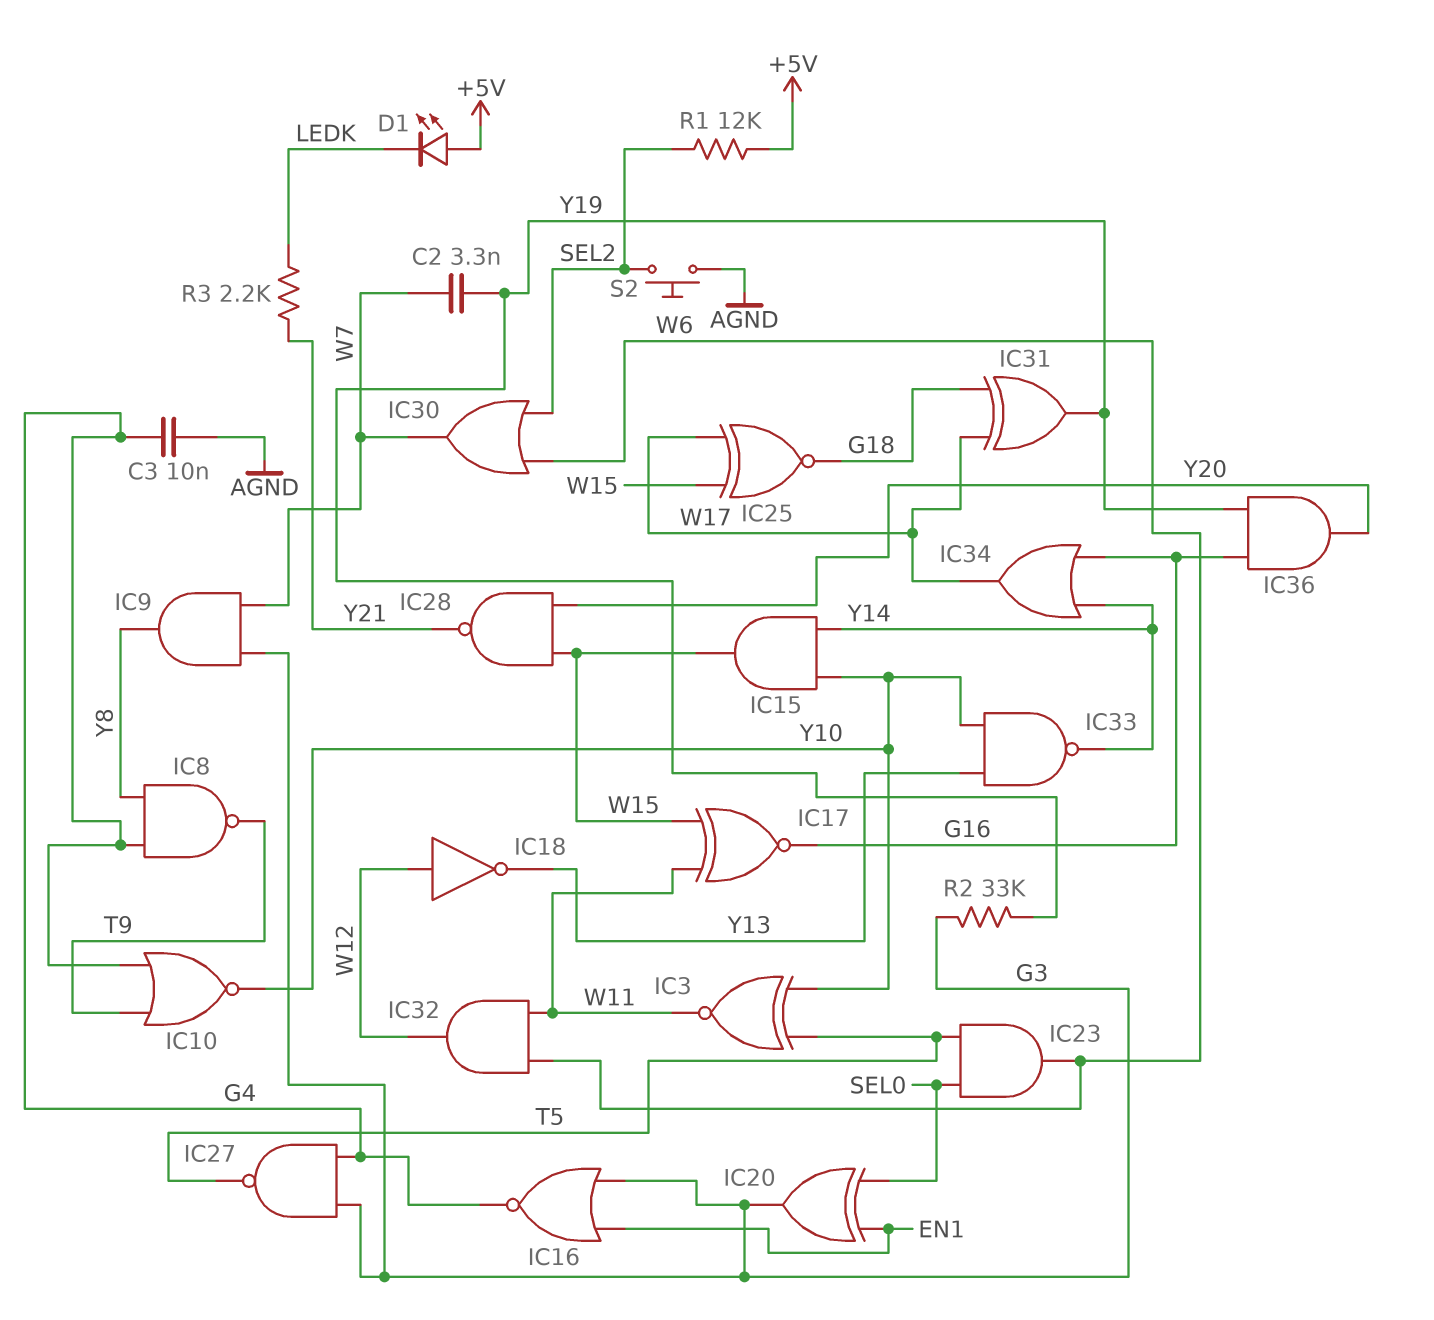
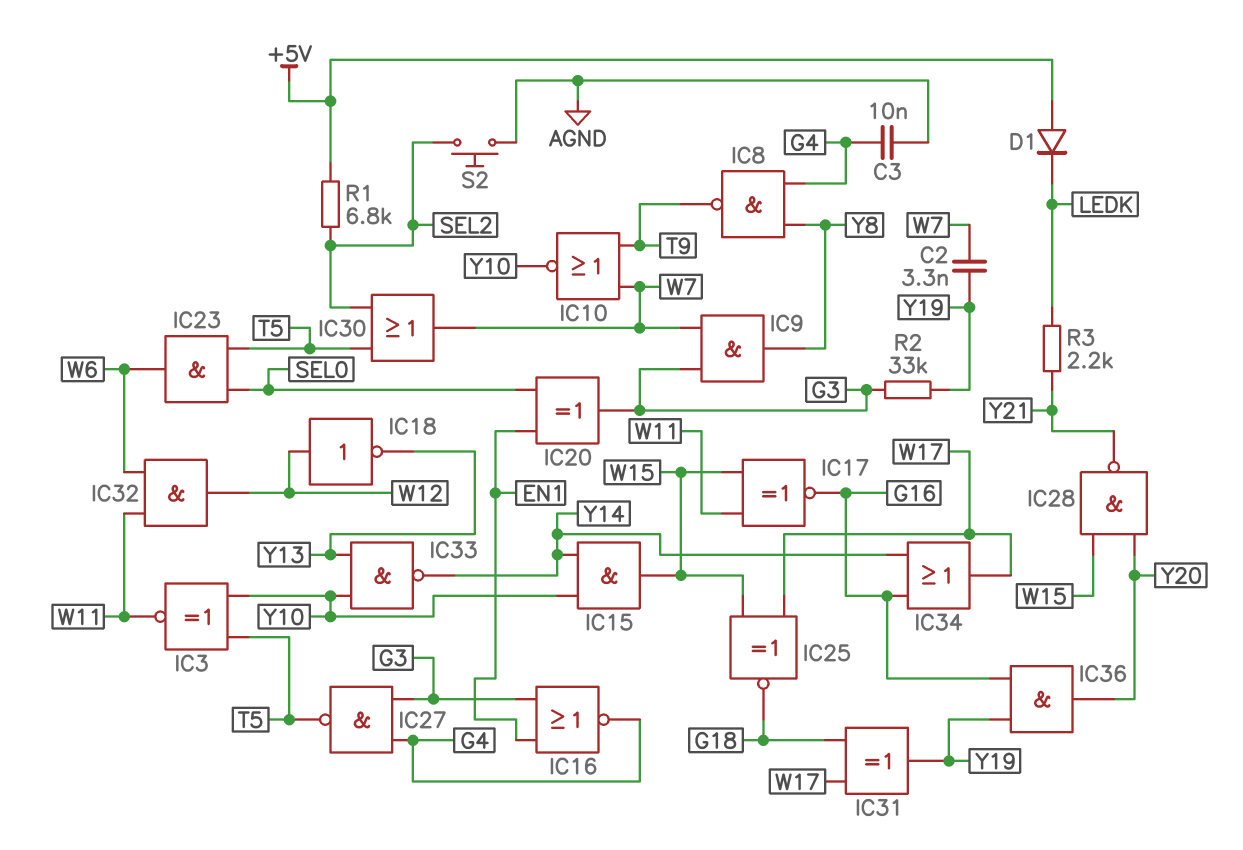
D1: LED (A +5V, K LEDK) -> diode (A +5V, K LEDK)
IC10: NOR (in G4, in T9, out Y10) -> NOR (in T9, in W7, out Y10)
IC30: OR (in SEL2, in W6, out W7) -> OR (in SEL2, in T5, out W7)
R1: 12k (+5V, SEL2) -> 6.8k (+5V, SEL2)

